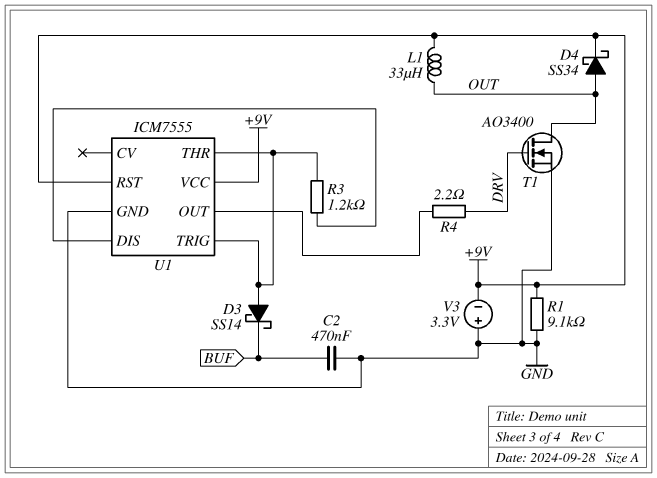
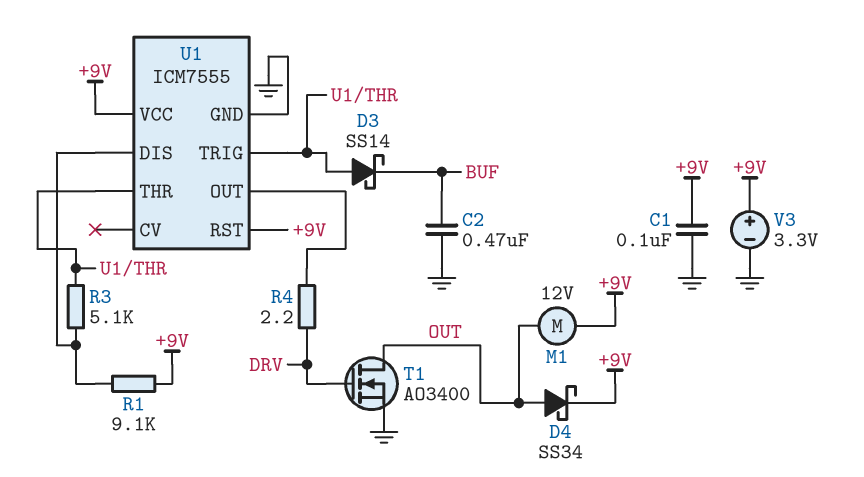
C1: none -> 100nF (+9V, GND)
L1: 33uH (+9V, OUT) -> none
M1: none -> motor 12V (+9V, OUT)
R1: 9.1k (+9V, GND) -> 9.1k (+9V, U1/DIS)
R3: 1.2k (U1/DIS, U1/THR) -> 5.1k (U1/DIS, U1/THR)
V3: 3.3V (plus GND, minus +9V) -> 3.3V (plus +9V, minus GND)

